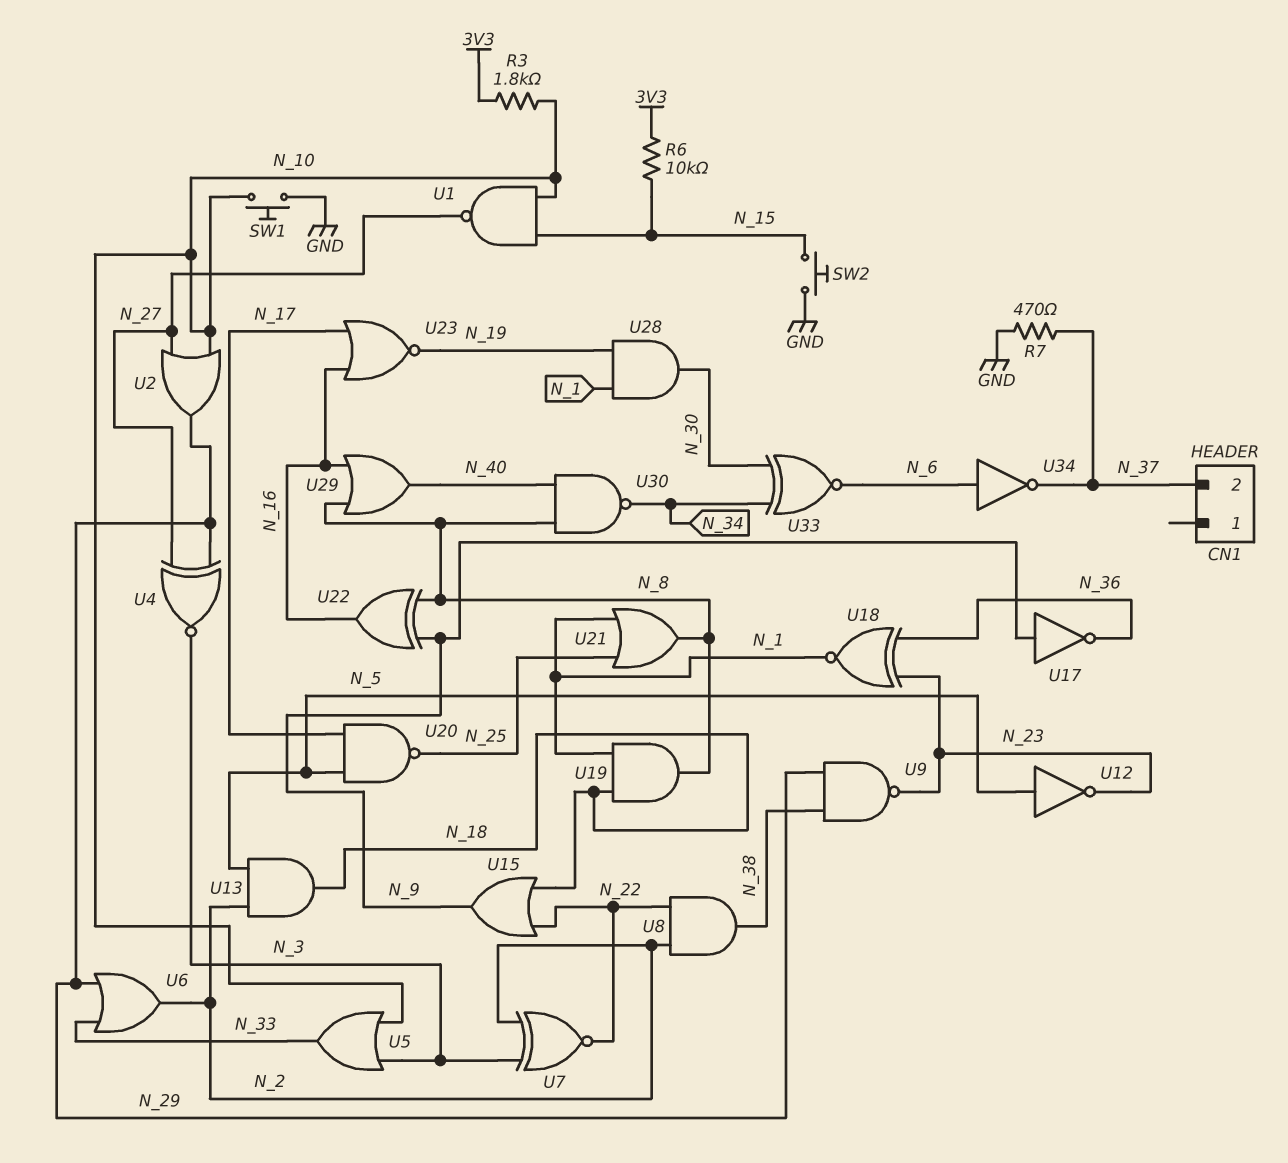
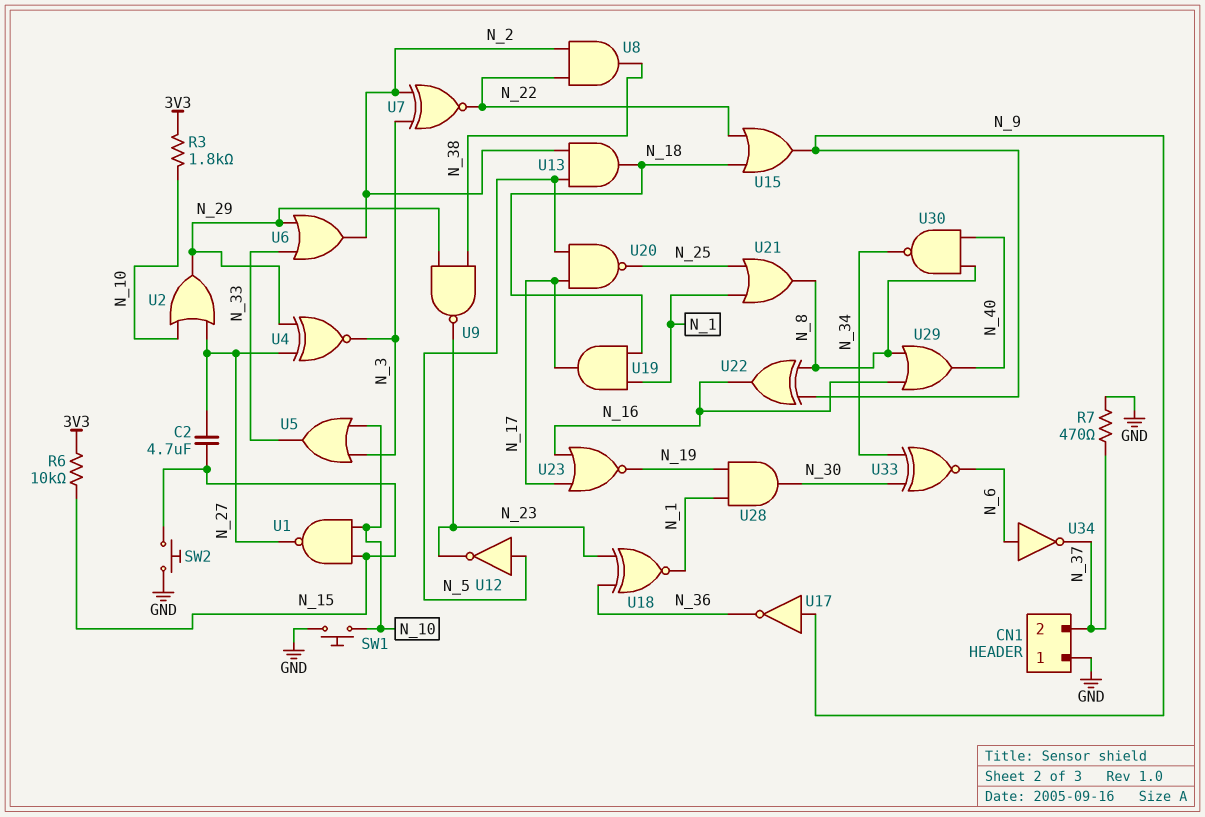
C2: none -> 4.7uF (N_15, N_27)
CN1 pin 1: none -> GND
U19: AND (in N_1, in N_18, out N_8) -> AND (in N_1, in N_18, out N_17)

